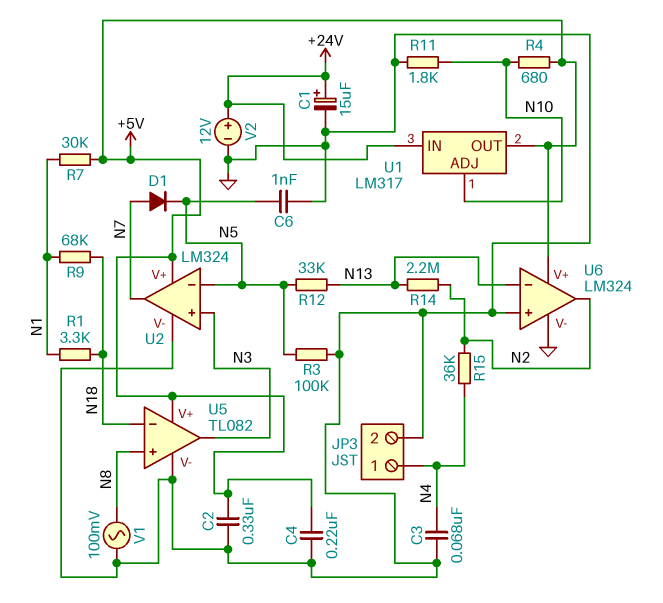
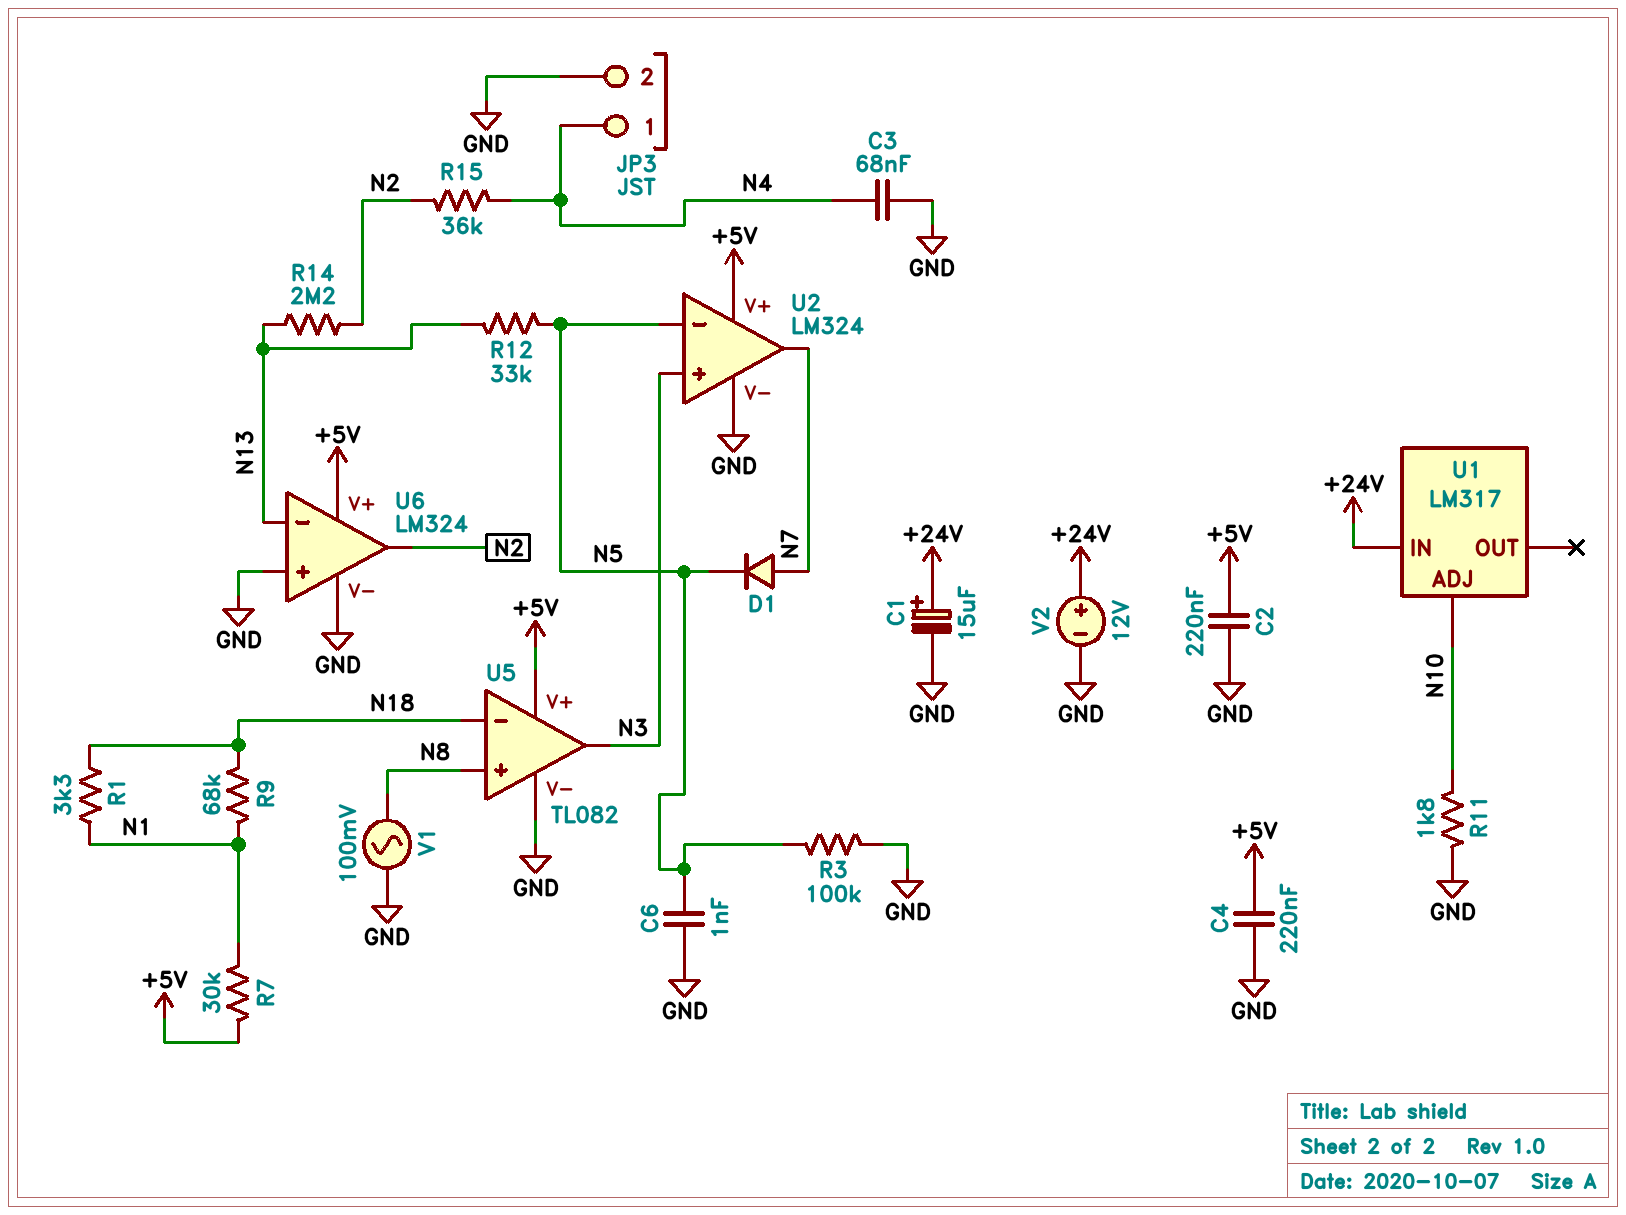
C2: 330nF (+5V, GND) -> 220nF (+5V, GND)
R4: 680 (+5V, N10) -> none
U1 pin OUT: +5V -> none

